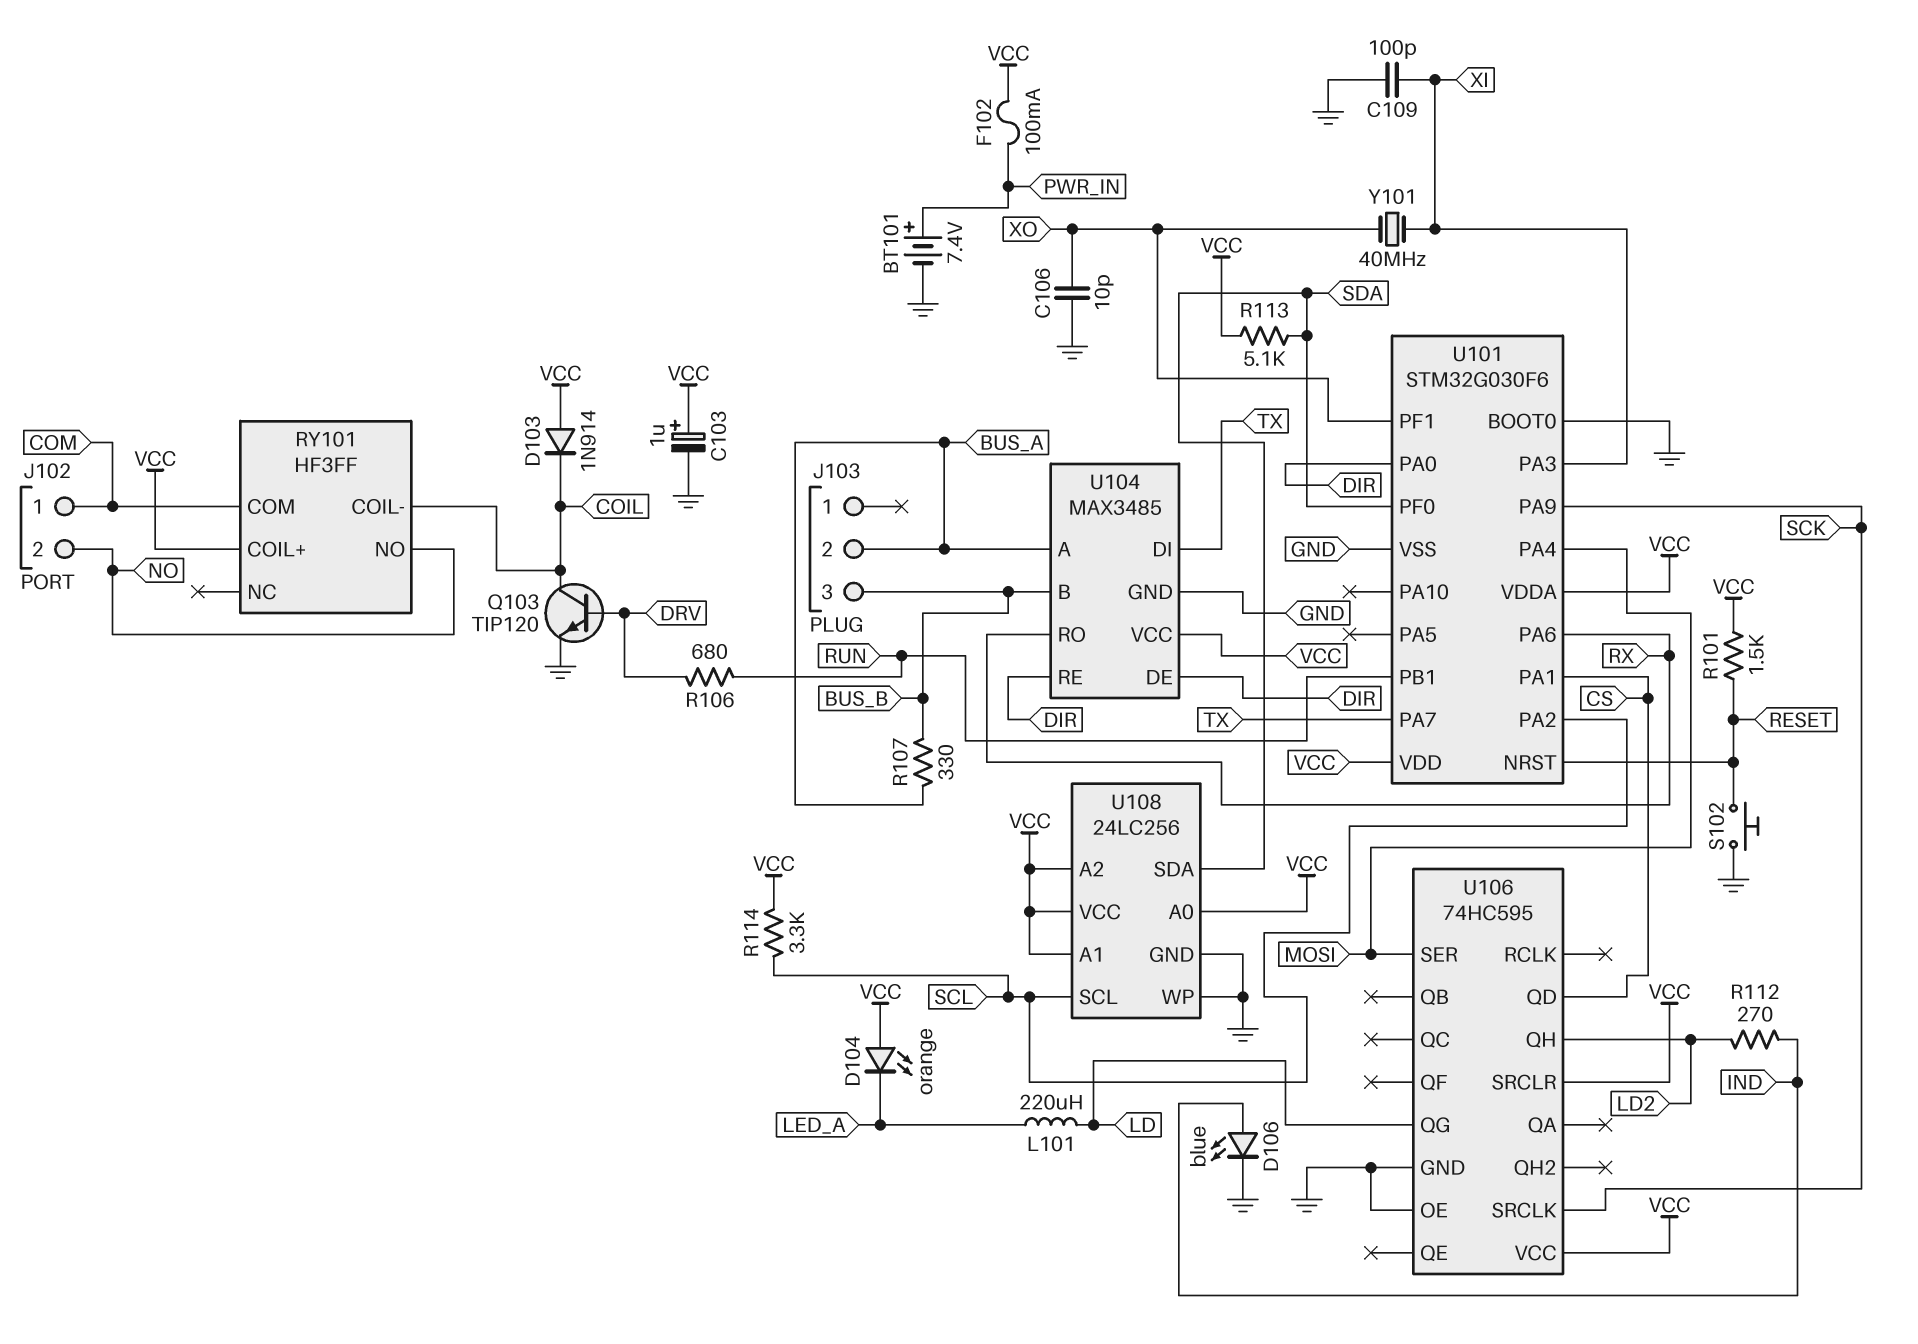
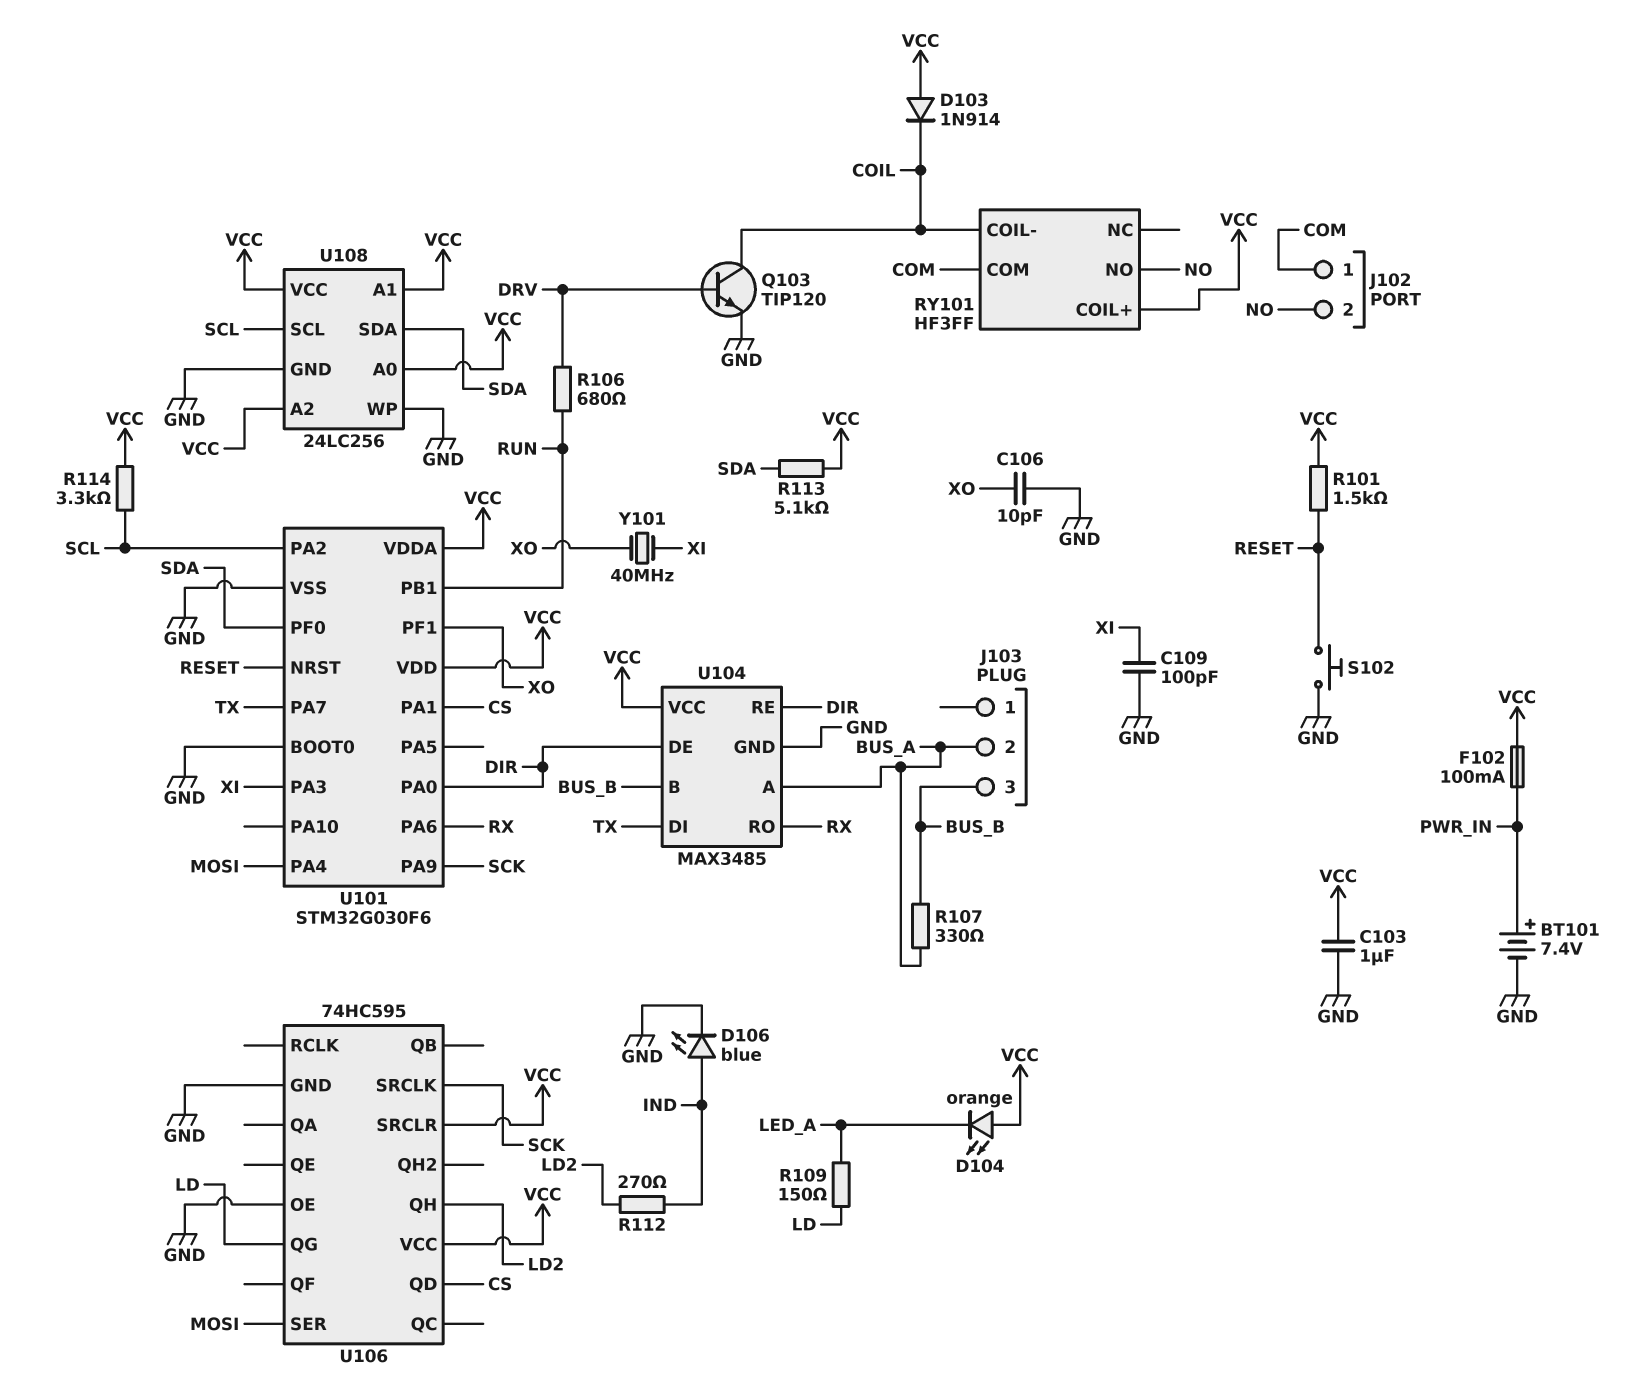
C103: 1uF (plus VCC, minus GND) -> 1uF (GND, VCC)
L101: 220uH (LD, LED_A) -> none
R109: none -> 150 (LD, LED_A)

